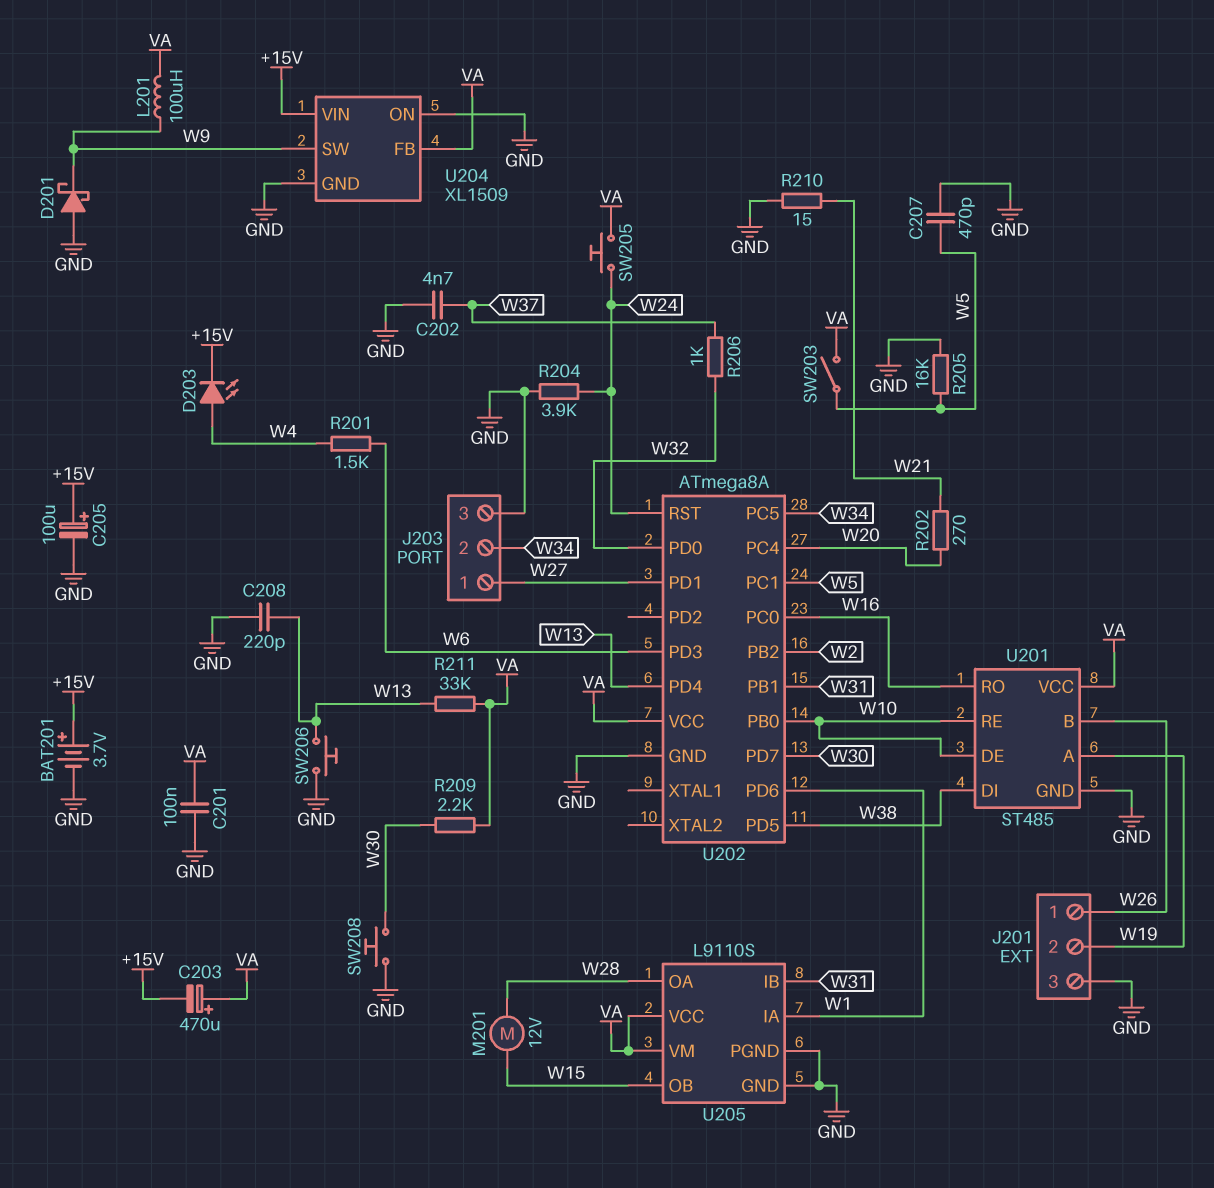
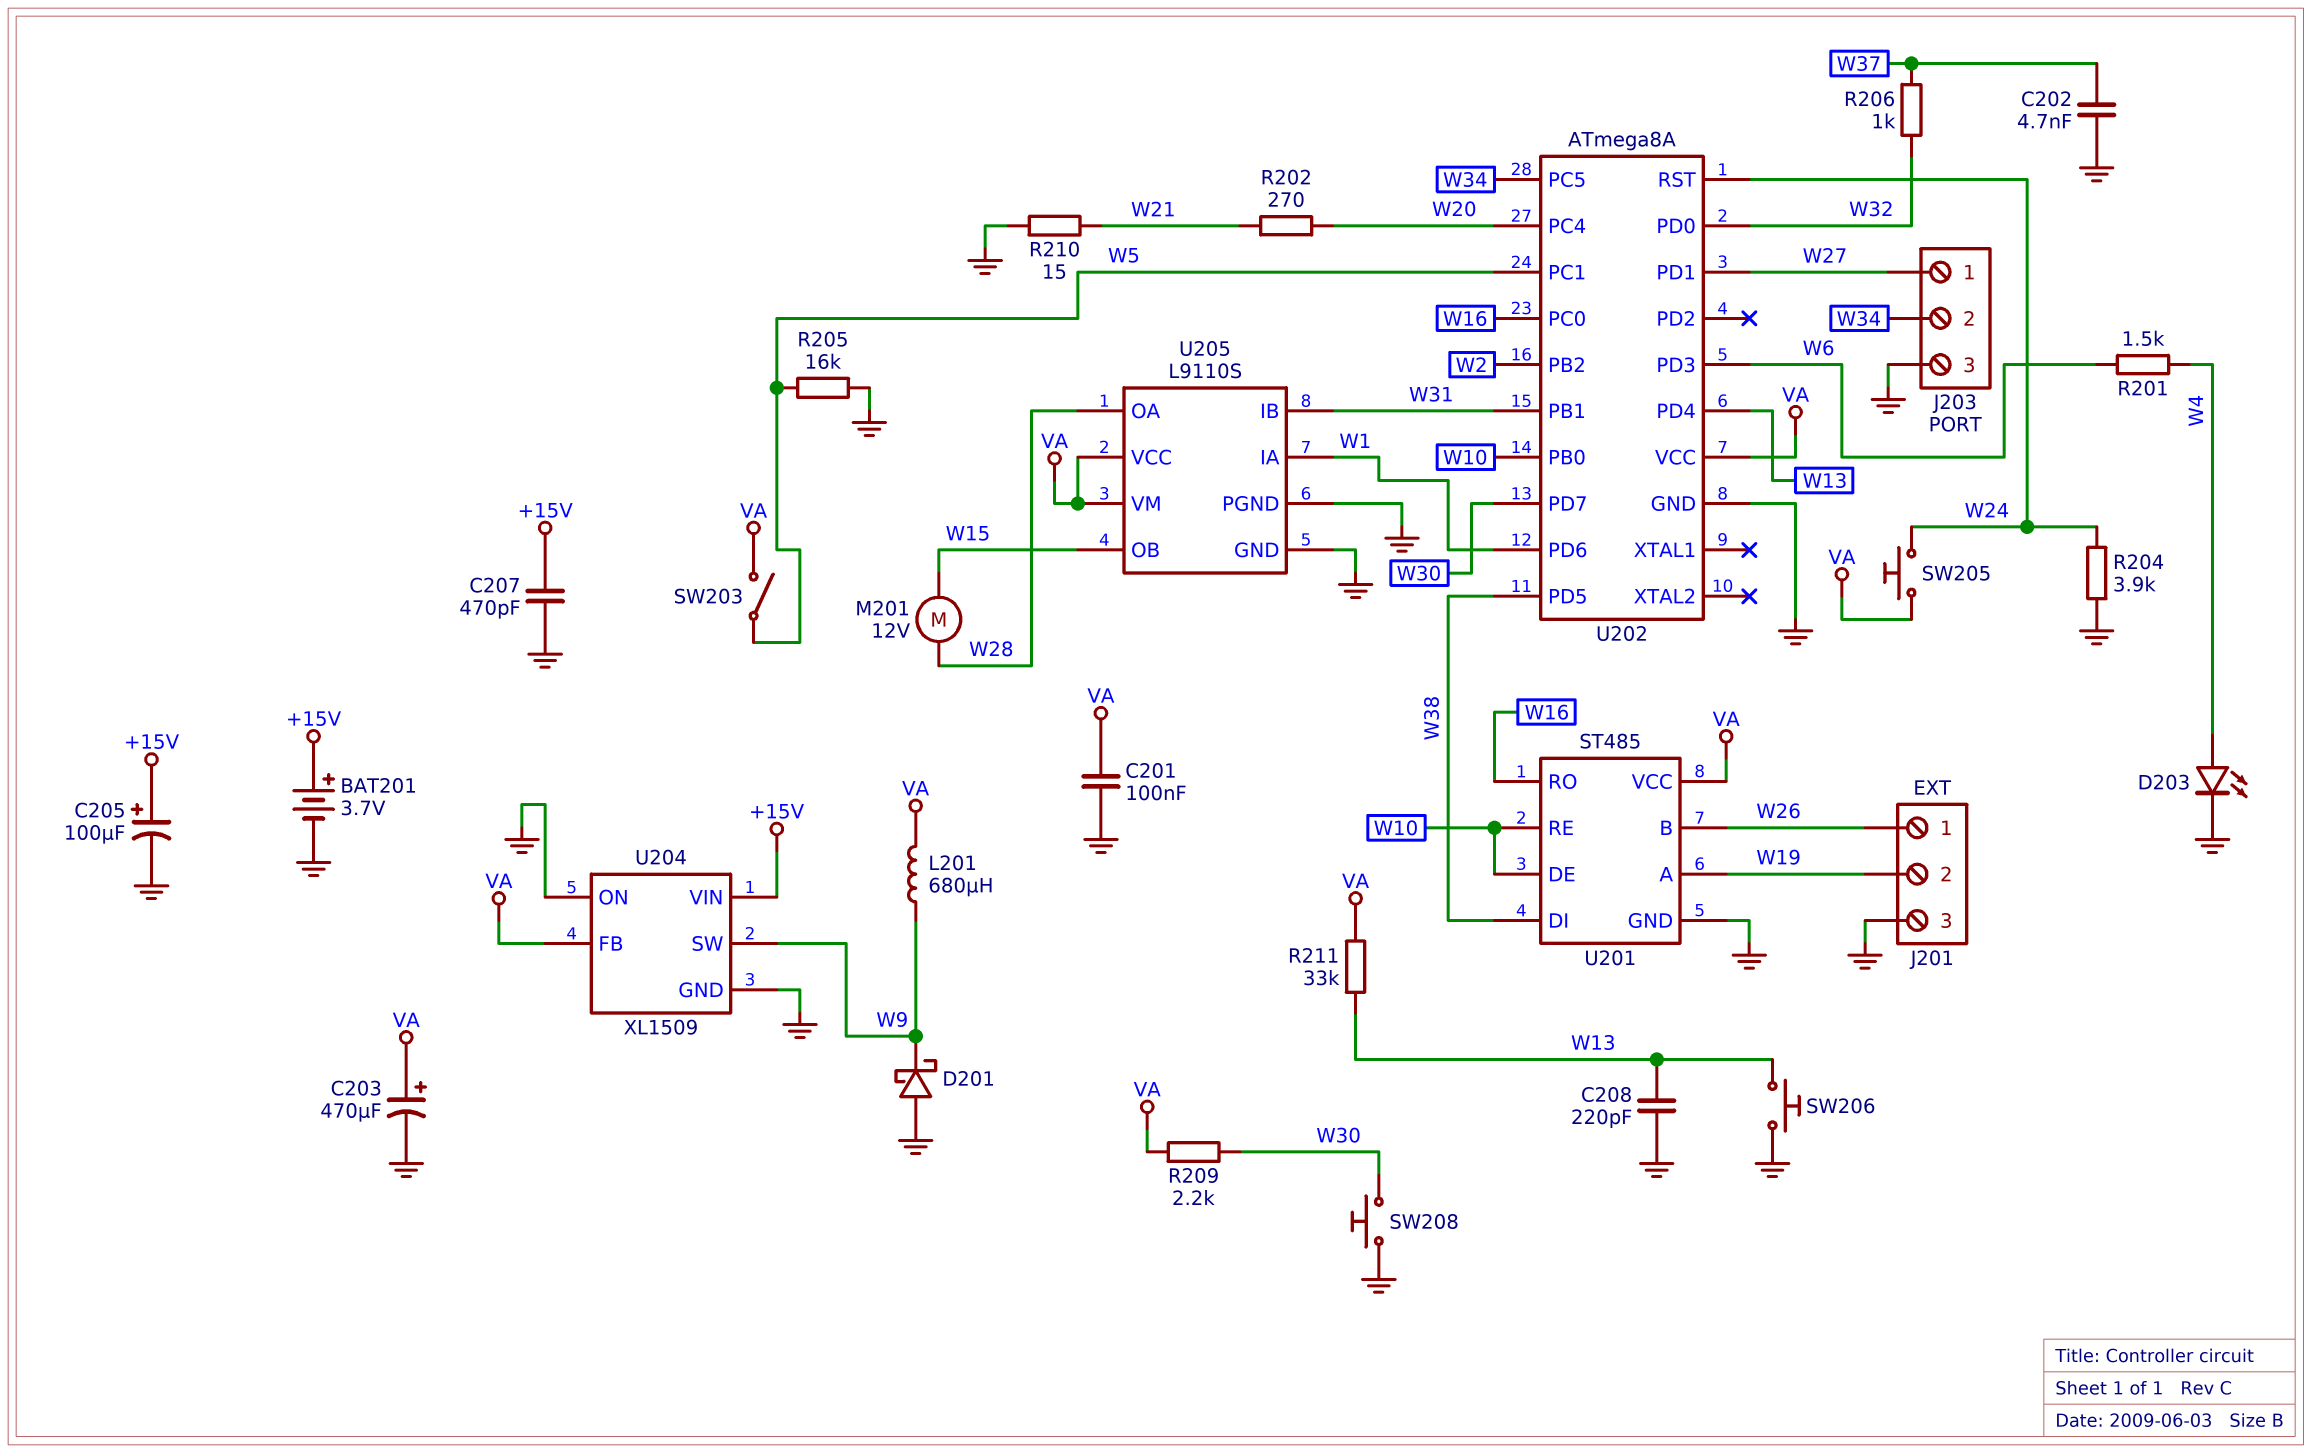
C203: 470uF (plus VA, minus +15V) -> 470uF (plus VA, minus GND)
C207: 470pF (GND, W5) -> 470pF (+15V, GND)
D203: LED (A W4, K +15V) -> LED (A W4, K GND)
L201: 100uH (VA, W9) -> 680uH (VA, W9)

